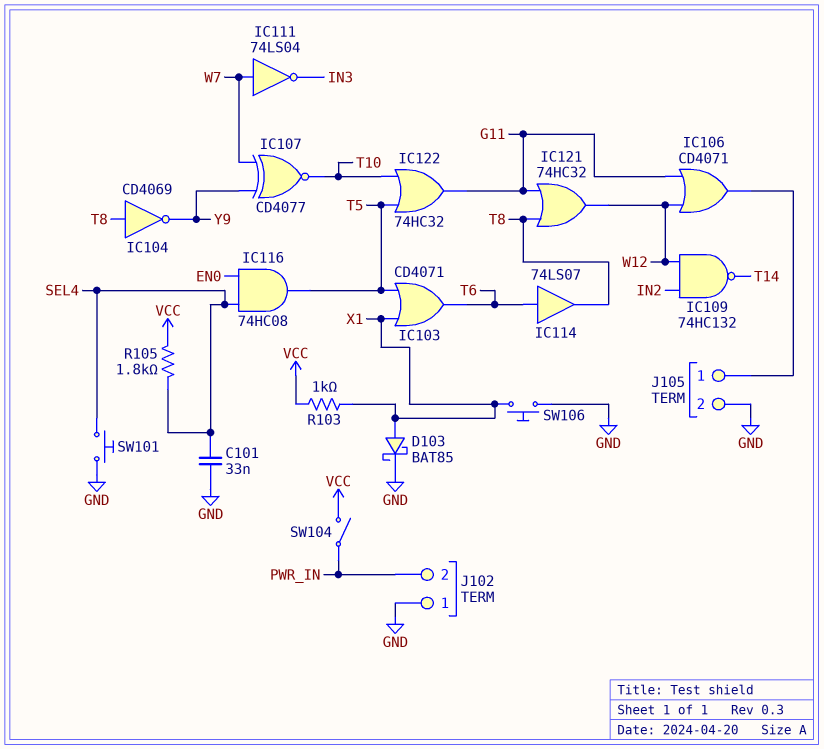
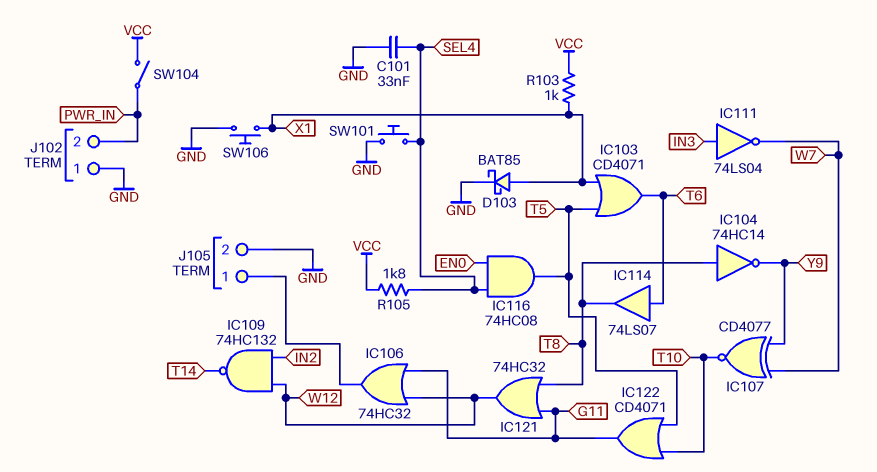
IC104: NOT CD4069 (in T8, out Y9) -> NOT 74HC14 (in T8, out Y9)
IC106: OR CD4071 (in G11, in W12, out J105/1) -> OR 74HC32 (in G11, in W12, out J105/1)
IC111: NOT 74LS04 (in W7, out IN3) -> NOT 74LS04 (in IN3, out W7)
IC122: OR 74HC32 (in T5, in T10, out G11) -> OR CD4071 (in T5, in T10, out G11)

